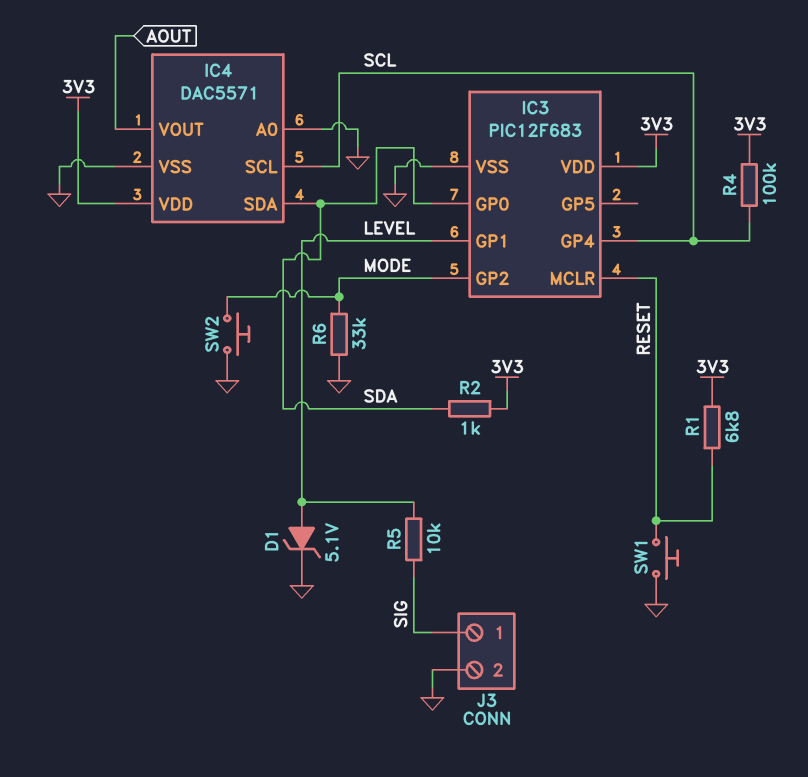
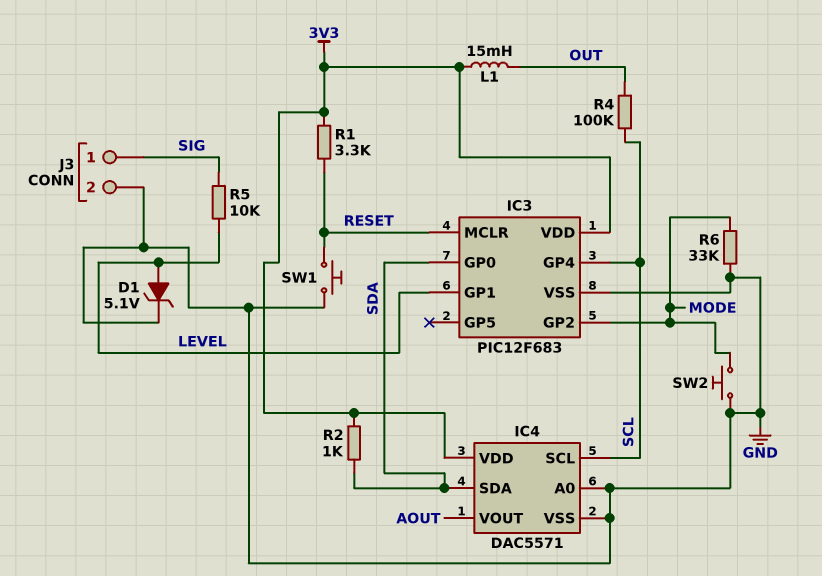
L1: none -> 15mH (3V3, OUT)
R1: 6.8k (3V3, RESET) -> 3.3k (3V3, RESET)
R4: 100k (3V3, SCL) -> 100k (OUT, SCL)

